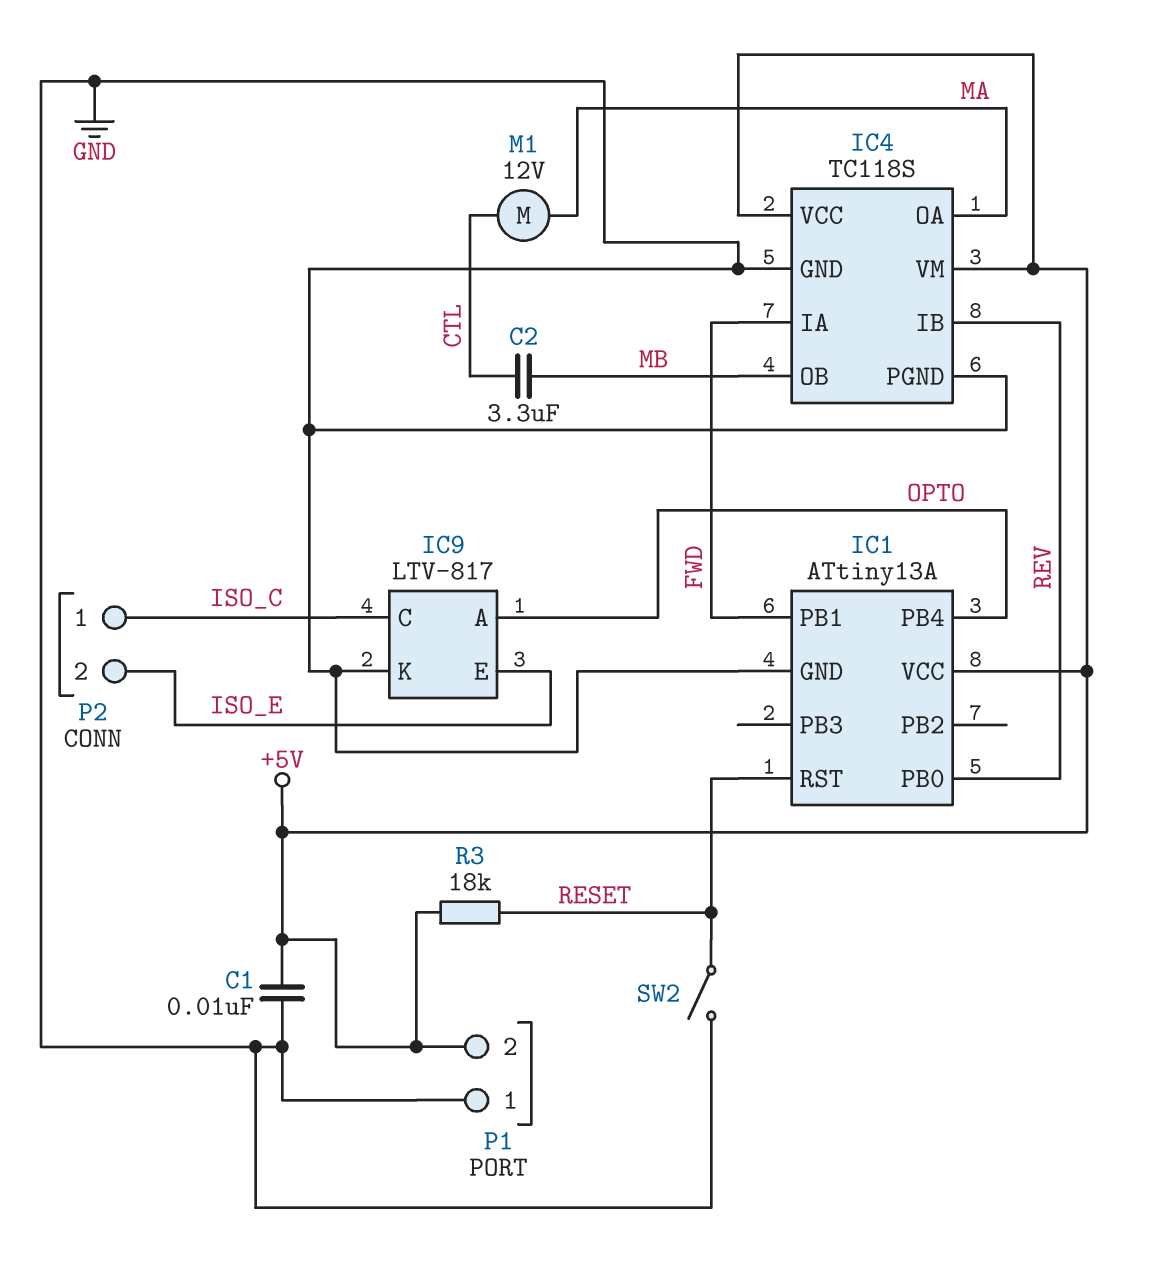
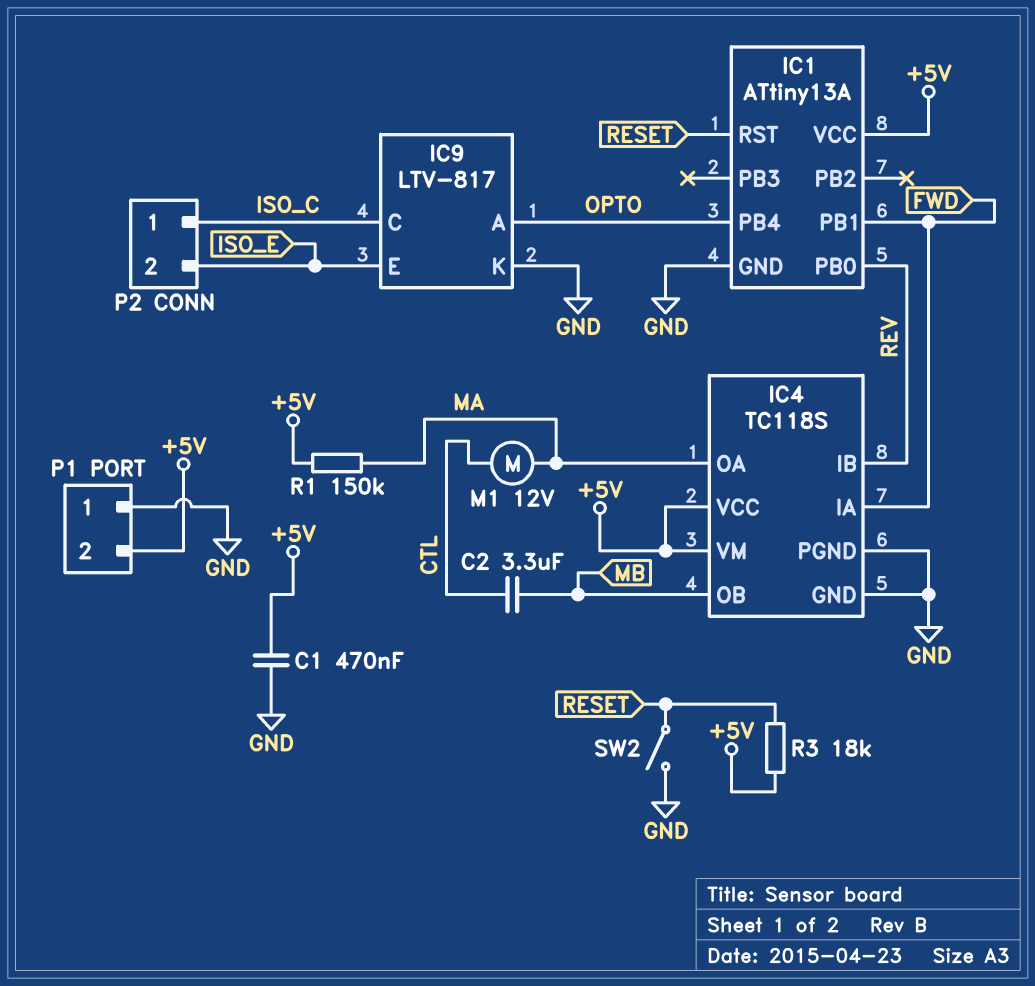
C1: 10nF (+5V, GND) -> 470nF (+5V, GND)
R1: none -> 150k (+5V, MA)

